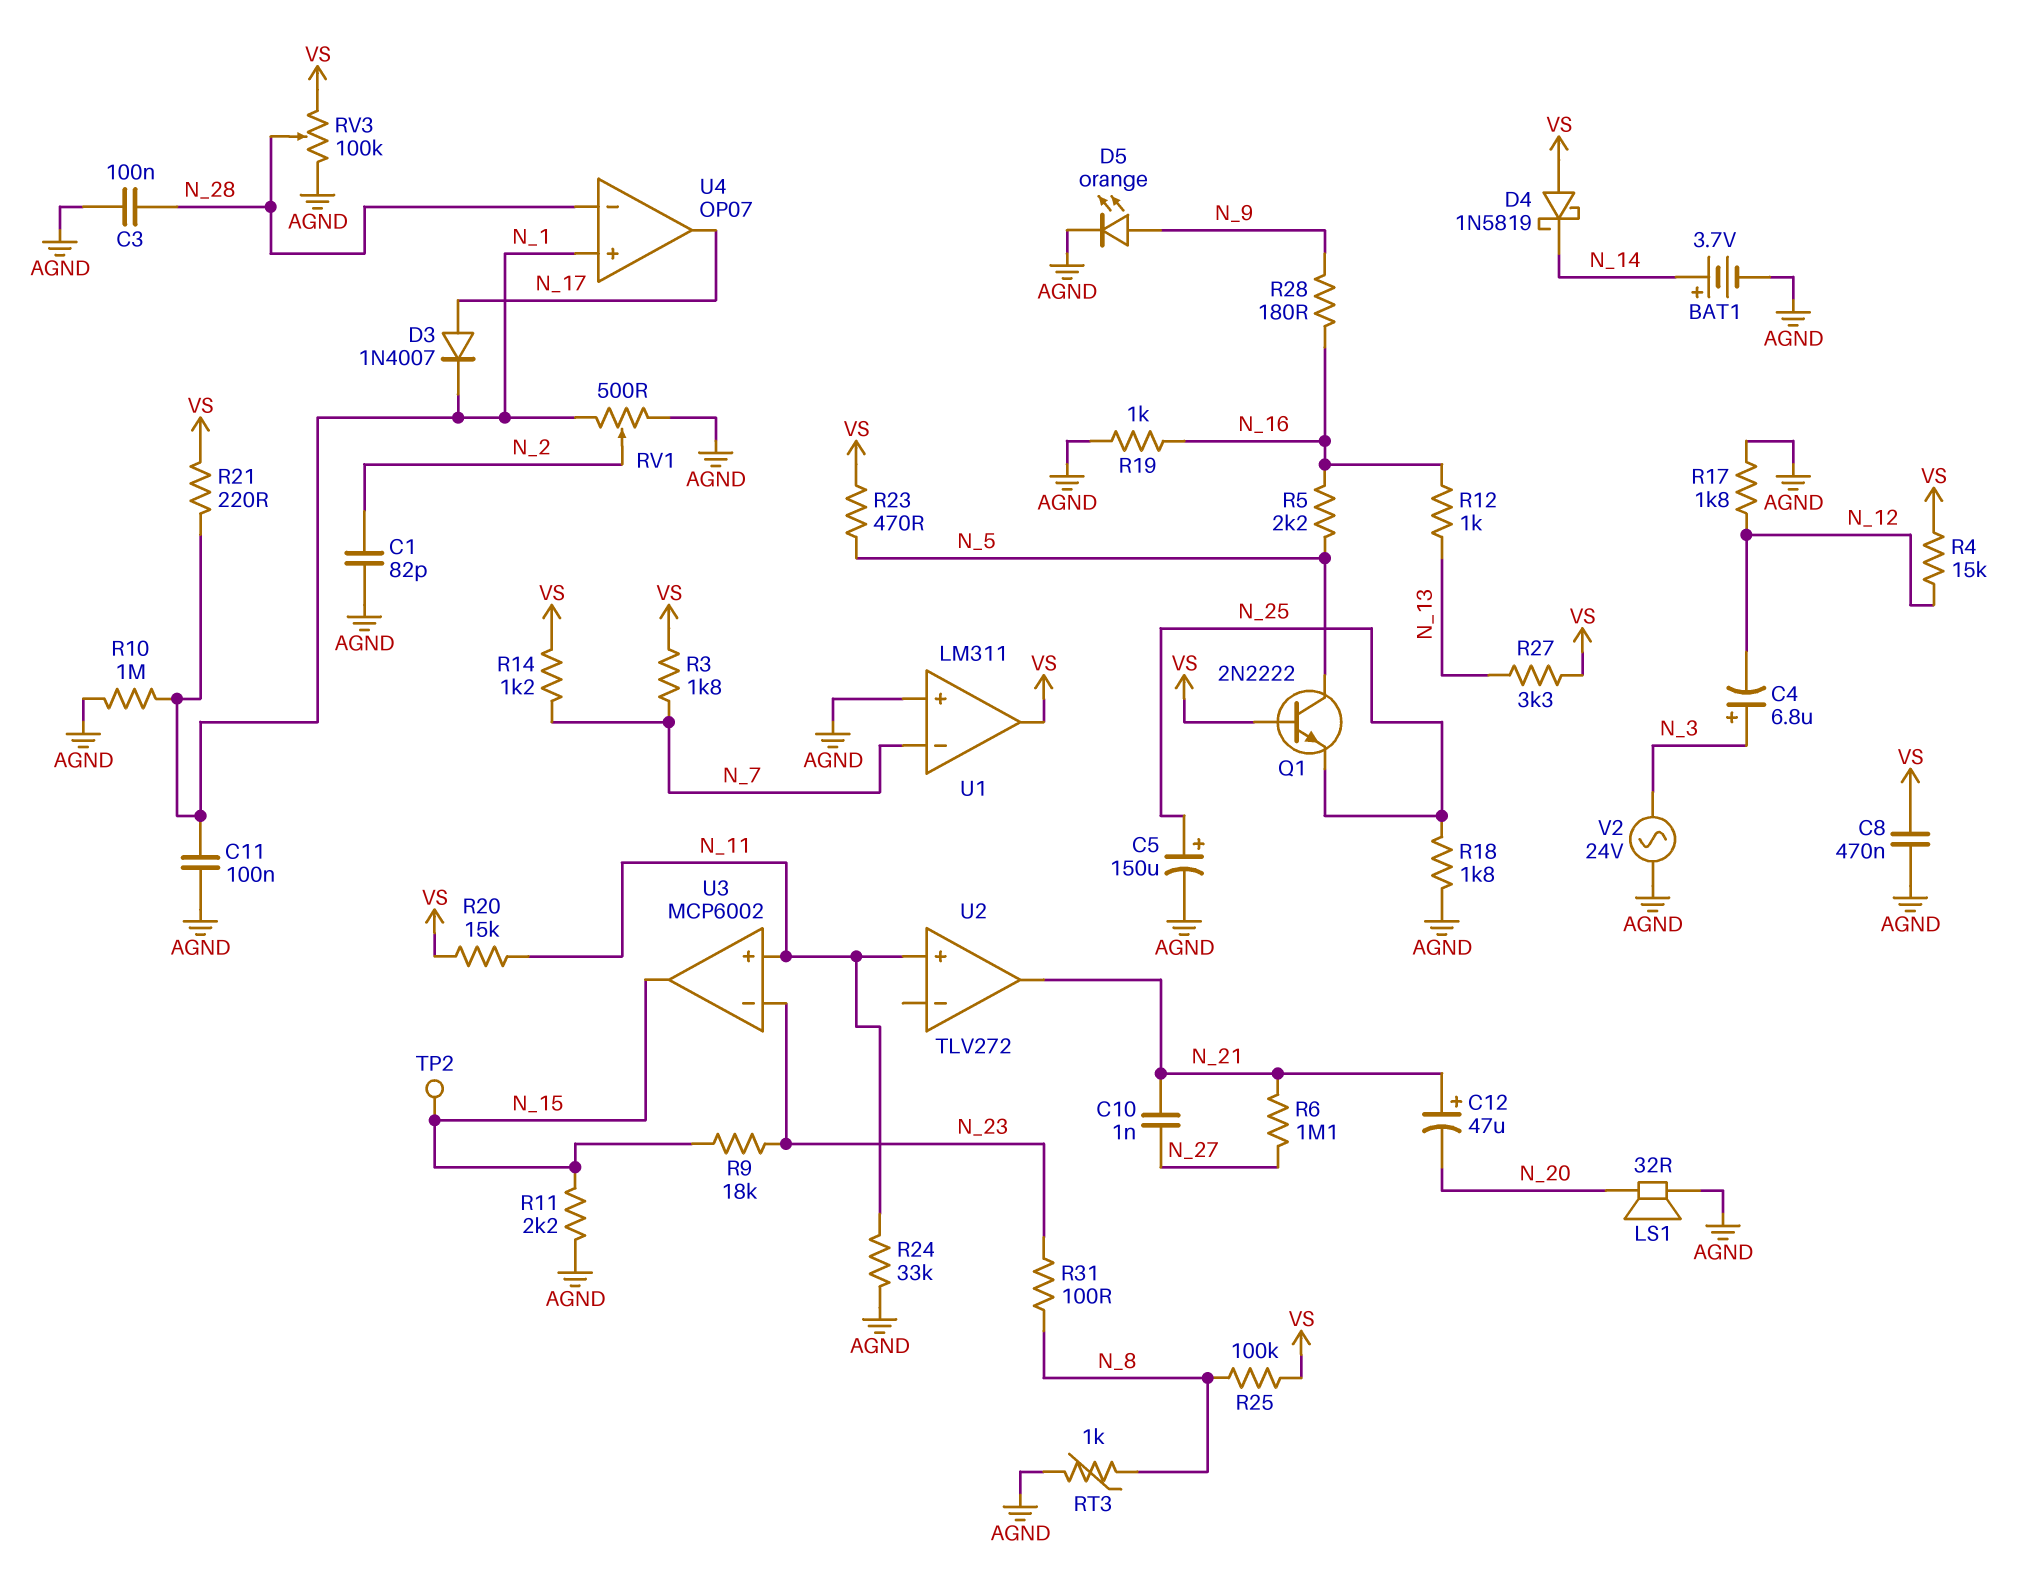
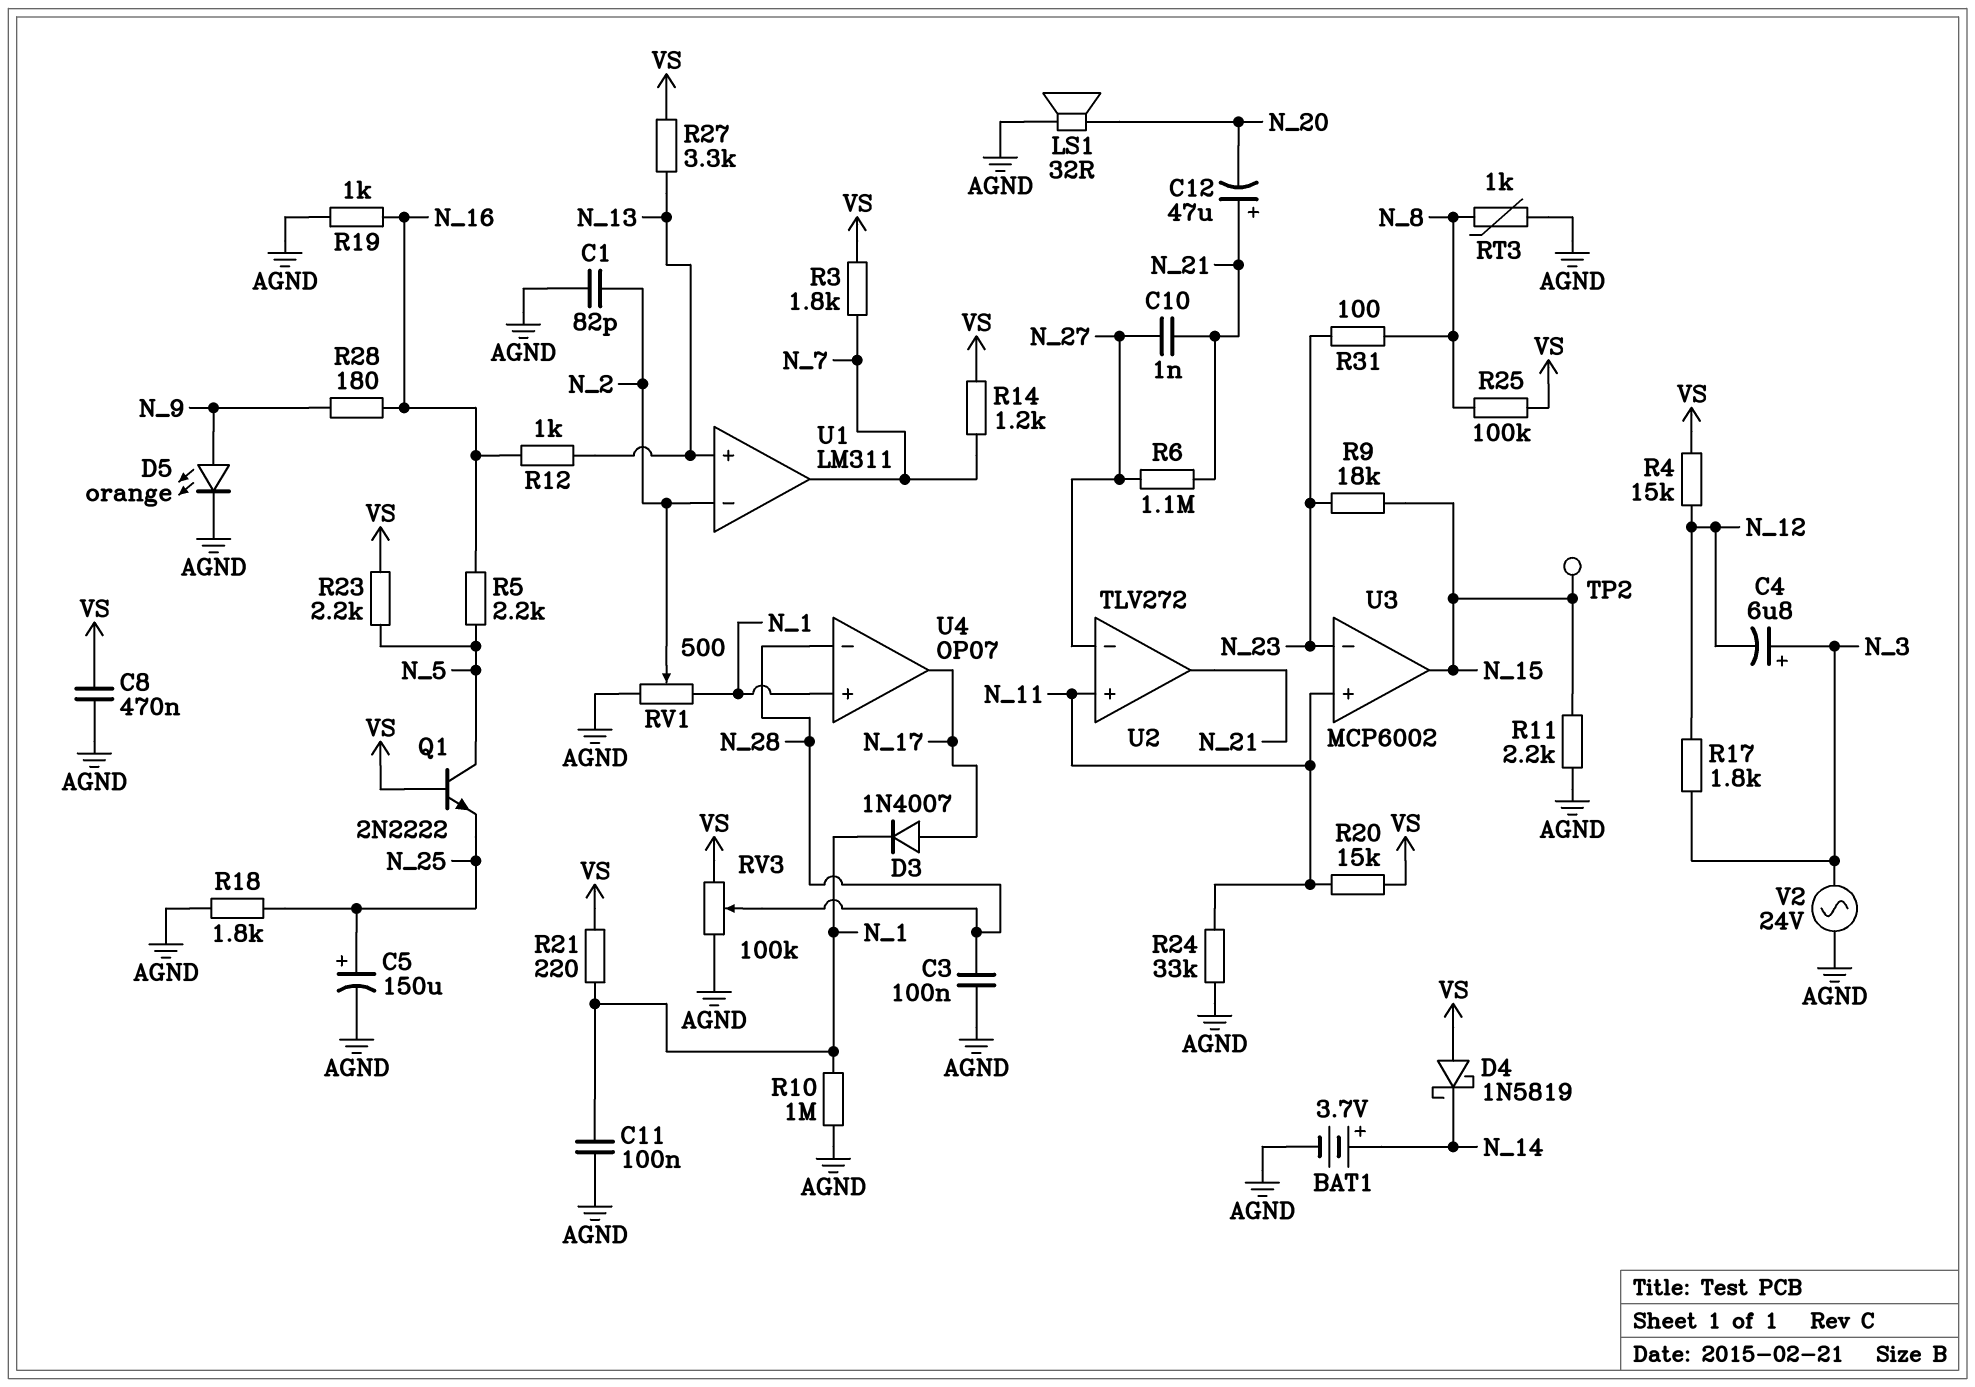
R17: 1.8k (AGND, N_12) -> 1.8k (N_3, N_12)
R23: 470 (N_5, VS) -> 2.2k (N_5, VS)
U1 pin in+: AGND -> N_13
U1 pin in-: N_7 -> N_2
U1 pin out: VS -> N_7
U2 pin in-: none -> N_27

